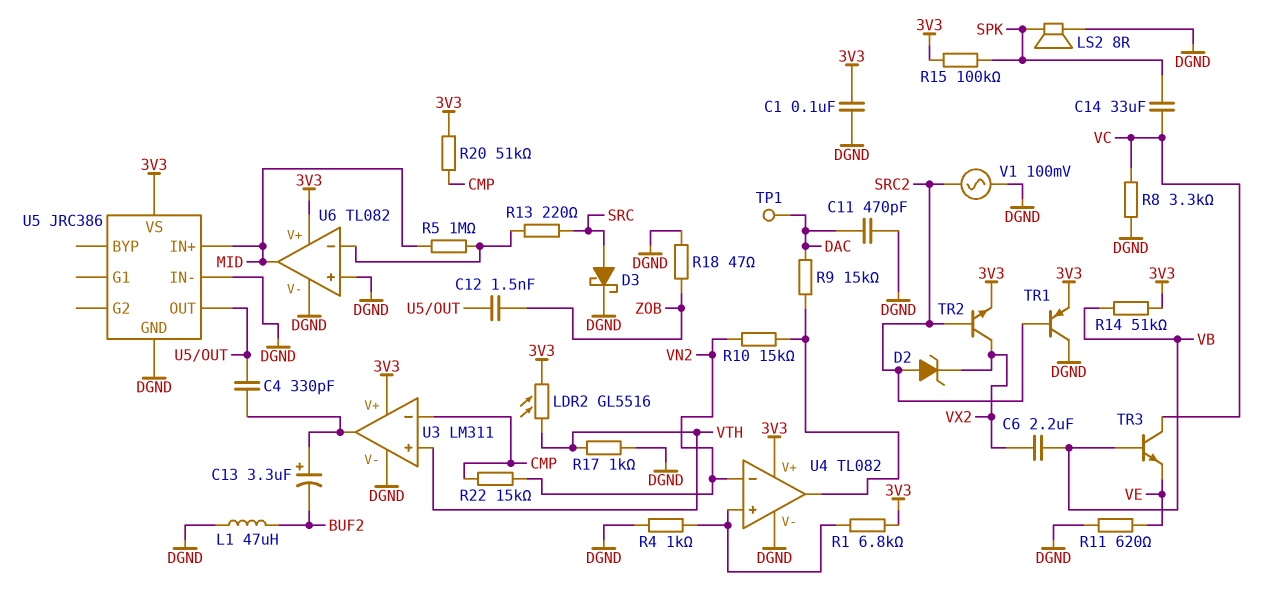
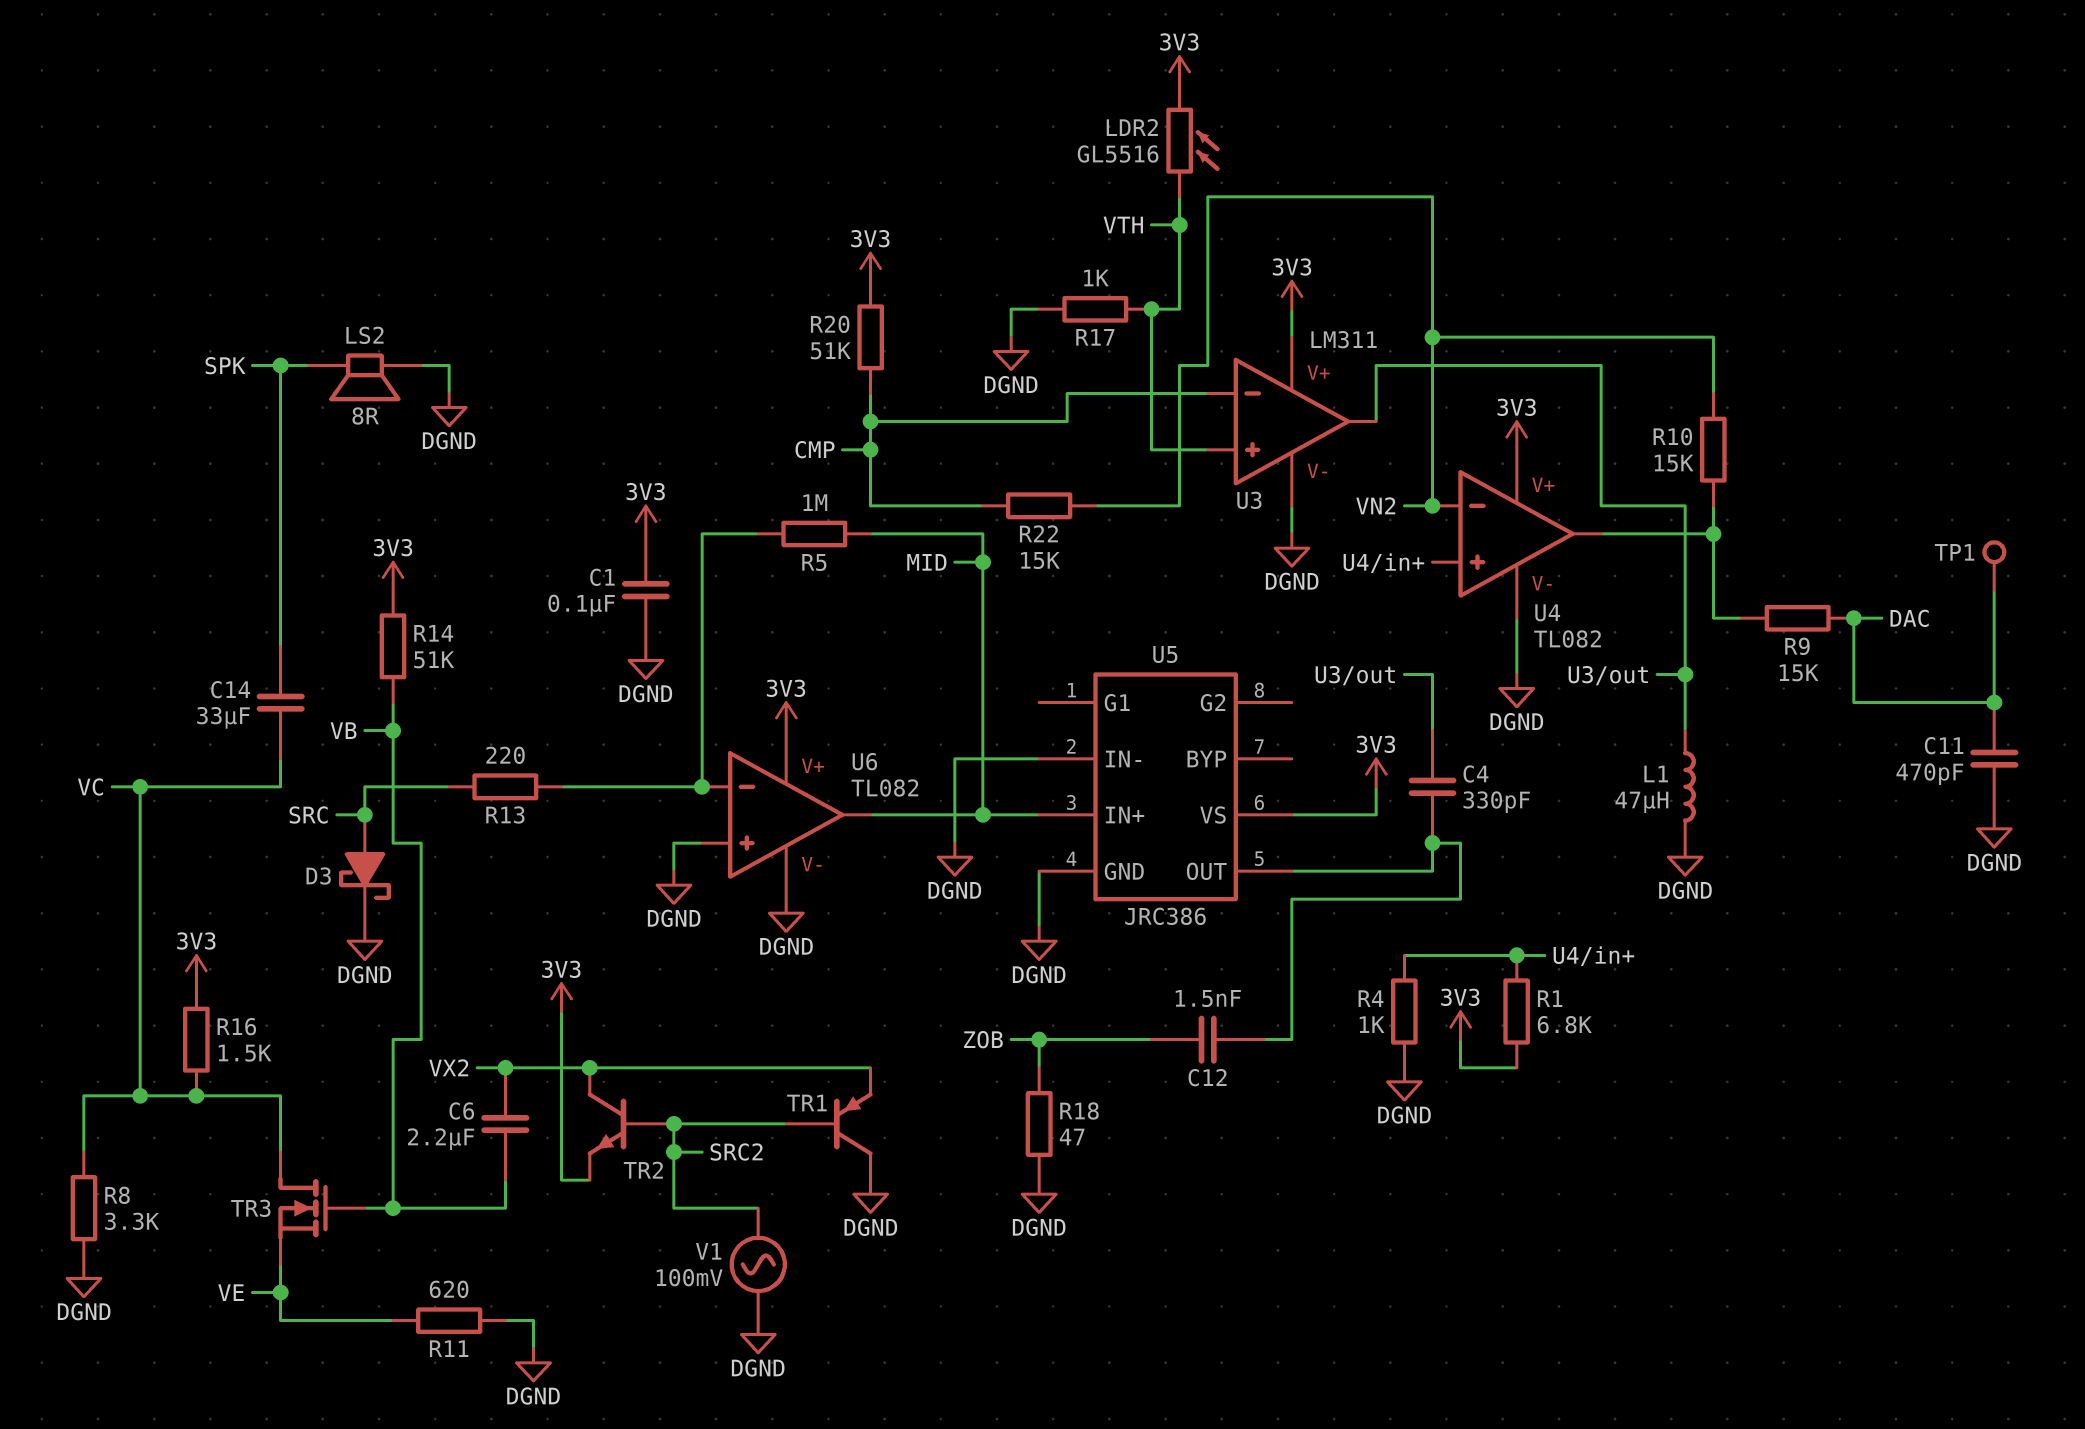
C13: 3.3uF (plus U3/out, minus BUF2) -> none
D2: zener (A SRC2, K VX2) -> none
L1: 47uH (BUF2, DGND) -> 47uH (DGND, U3/out)
R15: 100k (3V3, SPK) -> none
R16: none -> 1.5k (3V3, VC)
TR1: PNP (B SRC2, C DGND, E 3V3) -> PNP (B SRC2, C DGND, E VX2)
TR3: NPN (B VB, C VC, E VE) -> NMOS (G VB, D VC, S VE)

